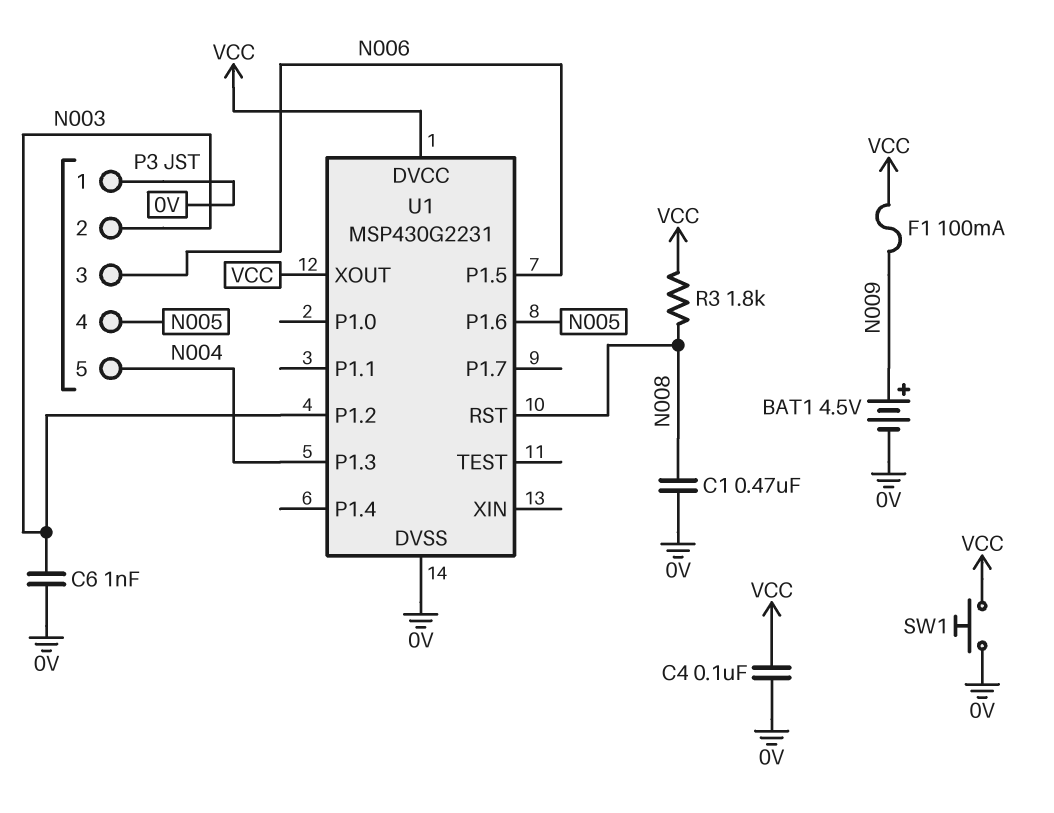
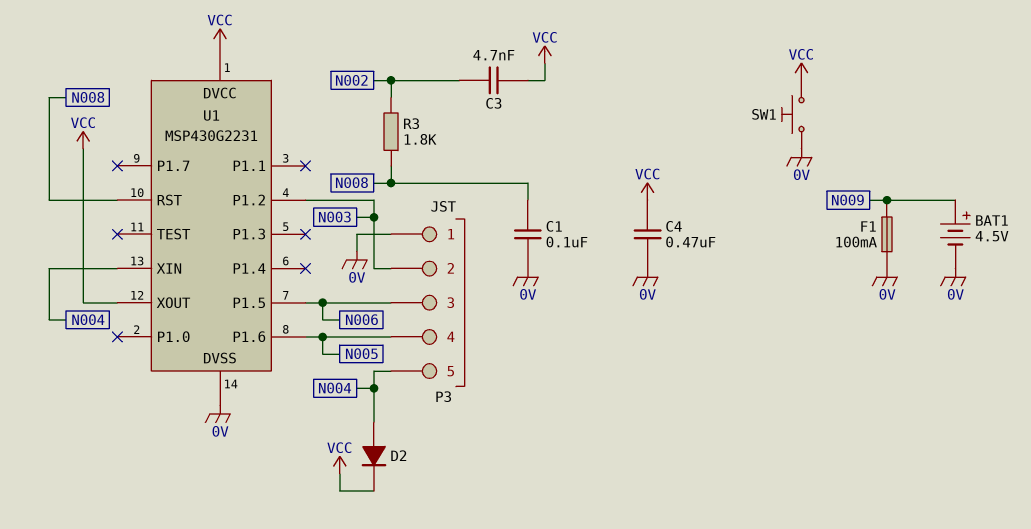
C1: 470nF (0V, N008) -> 100nF (0V, N008)
C3: none -> 4.7nF (N002, VCC)
C4: 100nF (0V, VCC) -> 470nF (0V, VCC)
C6: 1nF (0V, N003) -> none
D2: none -> diode (A N004, K VCC)
F1: 100mA (N009, VCC) -> 100mA (0V, N009)
R3: 1.8k (N008, VCC) -> 1.8k (N002, N008)
U1 pin P1.3: N004 -> none
U1 pin XIN: none -> N004

